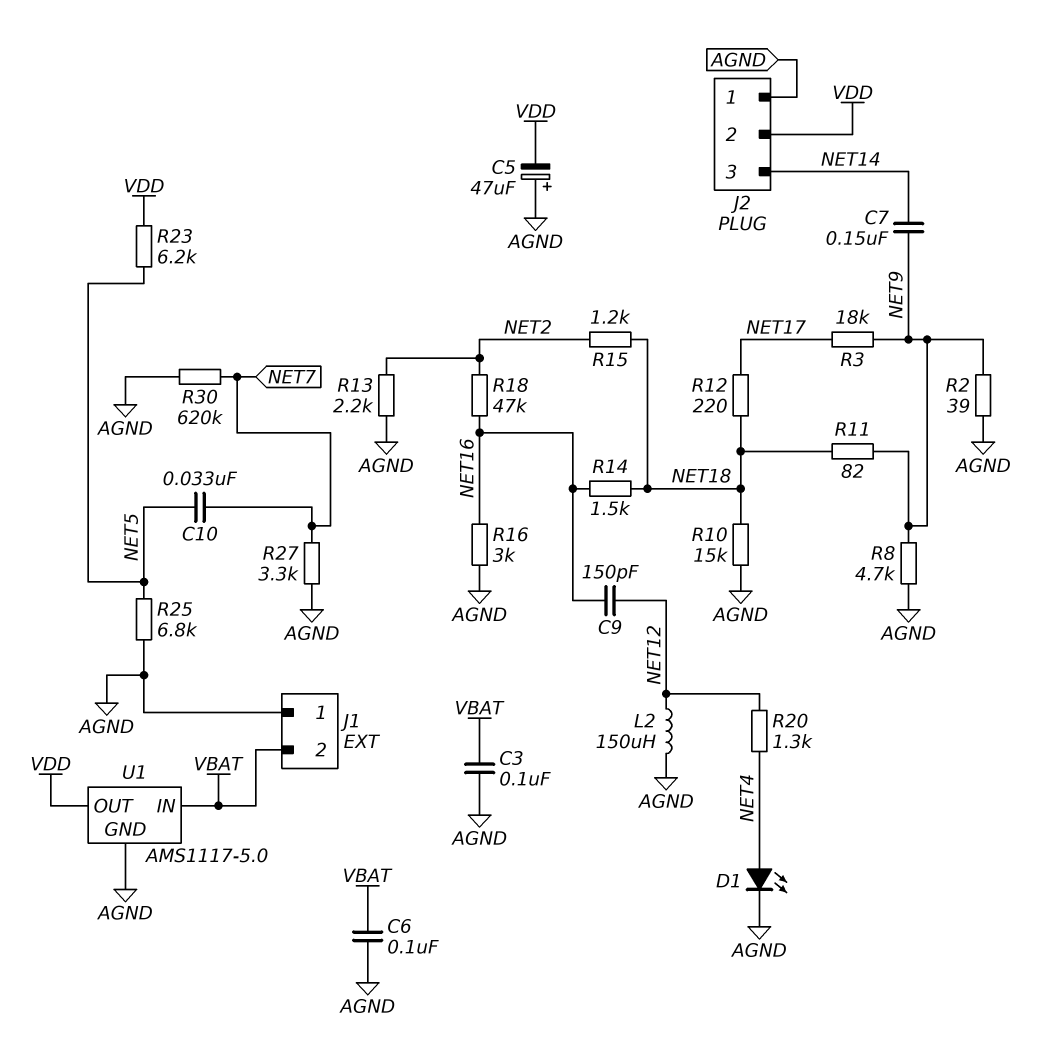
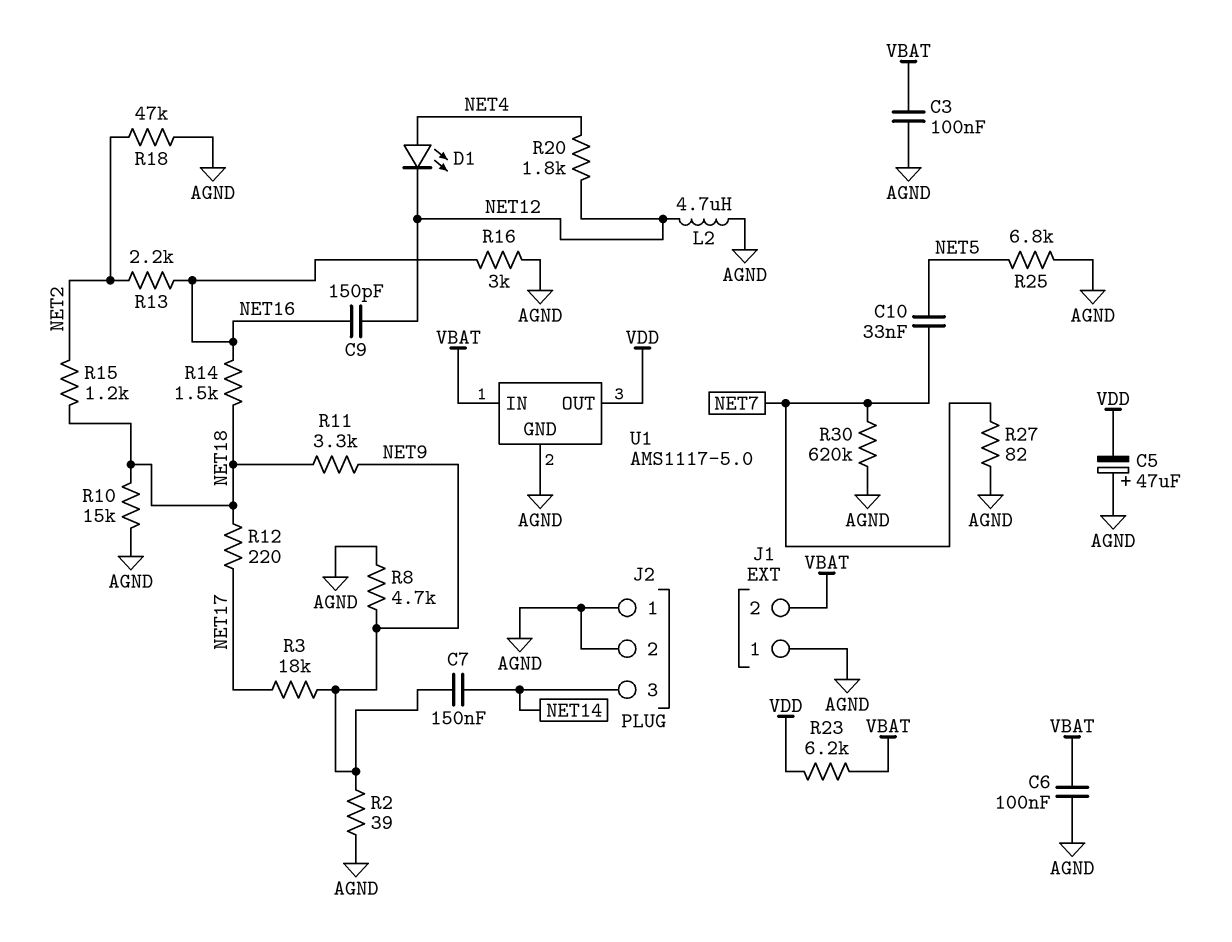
D1: LED (A NET4, K AGND) -> LED (A NET4, K NET12)
J2 pin 2: VDD -> AGND
L2: 150uH (AGND, NET12) -> 4.7uH (AGND, NET12)
R11: 82 (NET9, NET18) -> 3.3k (NET9, NET18)
R13: 2.2k (AGND, NET2) -> 2.2k (NET2, NET16)
R18: 47k (NET2, NET16) -> 47k (AGND, NET2)
R20: 1.3k (NET4, NET12) -> 1.8k (NET4, NET12)
R23: 6.2k (NET5, VDD) -> 6.2k (VBAT, VDD)
R27: 3.3k (AGND, NET7) -> 82 (AGND, NET7)

